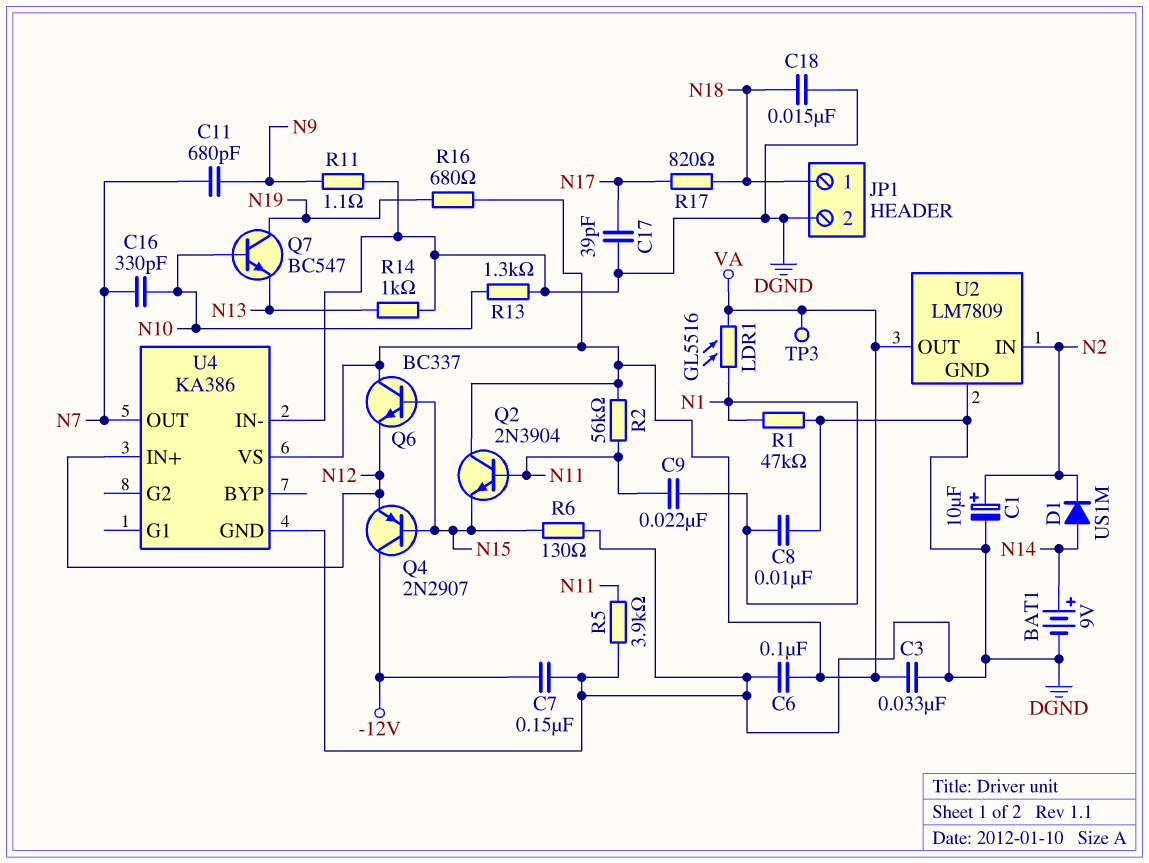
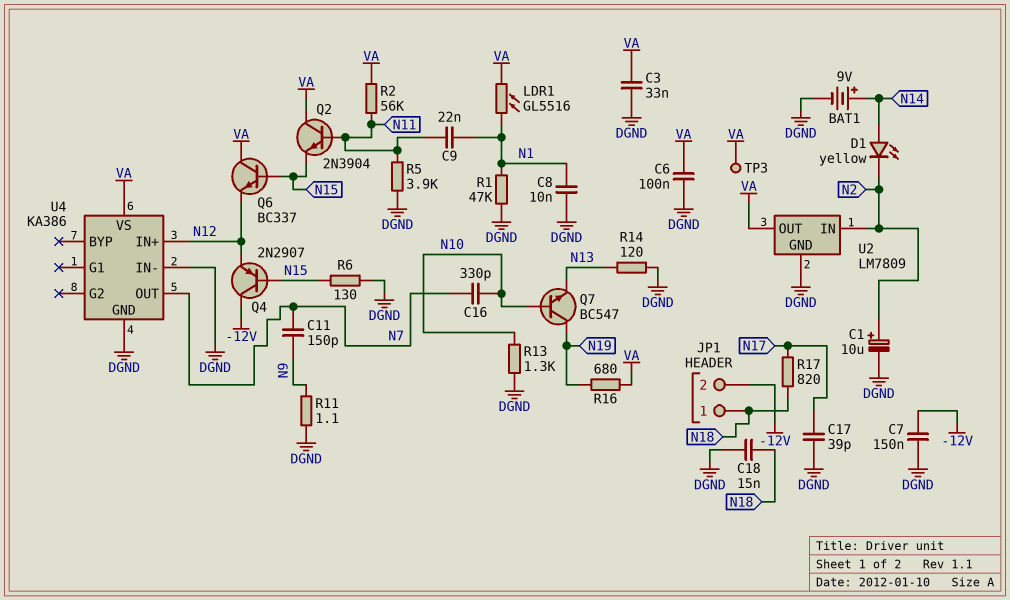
C11: 680pF (N7, N9) -> 150pF (N7, N9)
D1: diode US1M (A N14, K N2) -> LED yellow (A N14, K N2)
JP1 pin 2: DGND -> -12V
R14: 1k (DGND, N13) -> 120 (DGND, N13)

